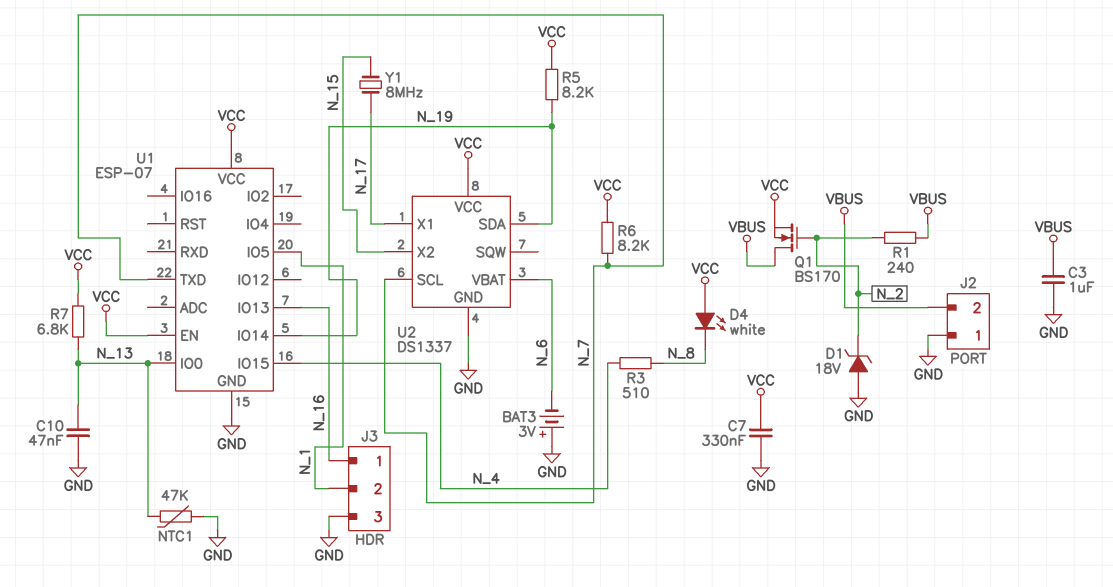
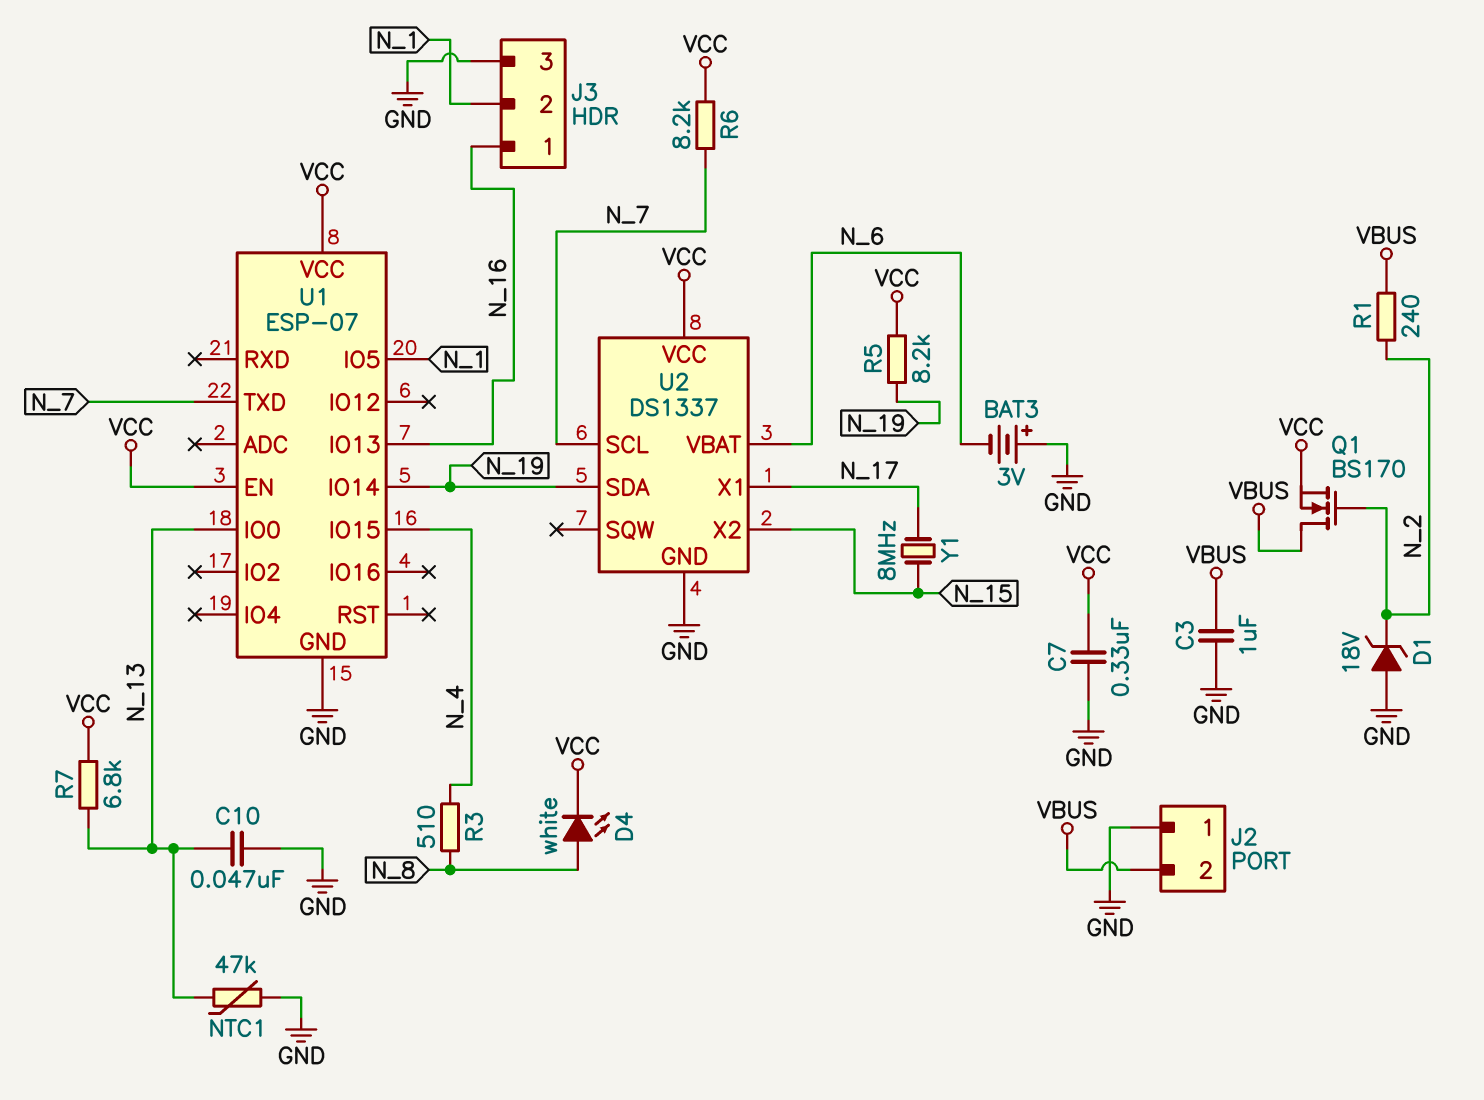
D4: LED white (A VCC, K N_8) -> LED white (A N_8, K VCC)

